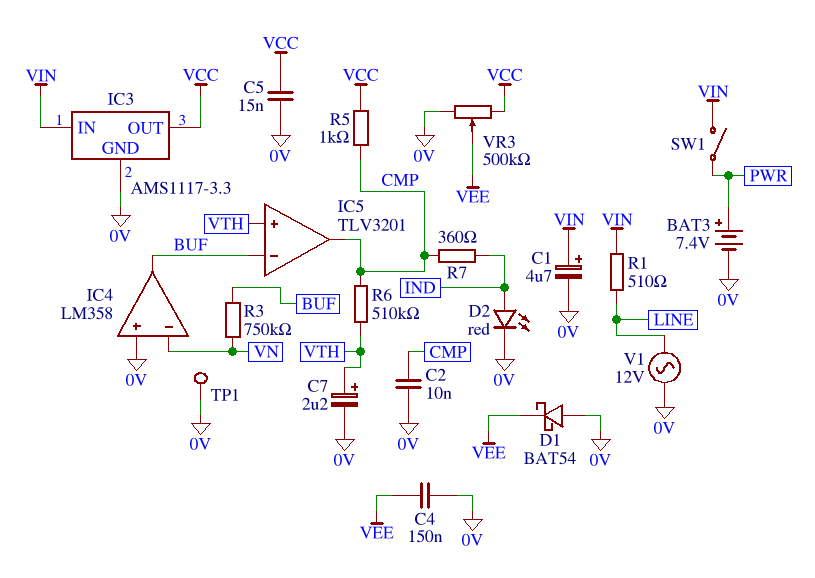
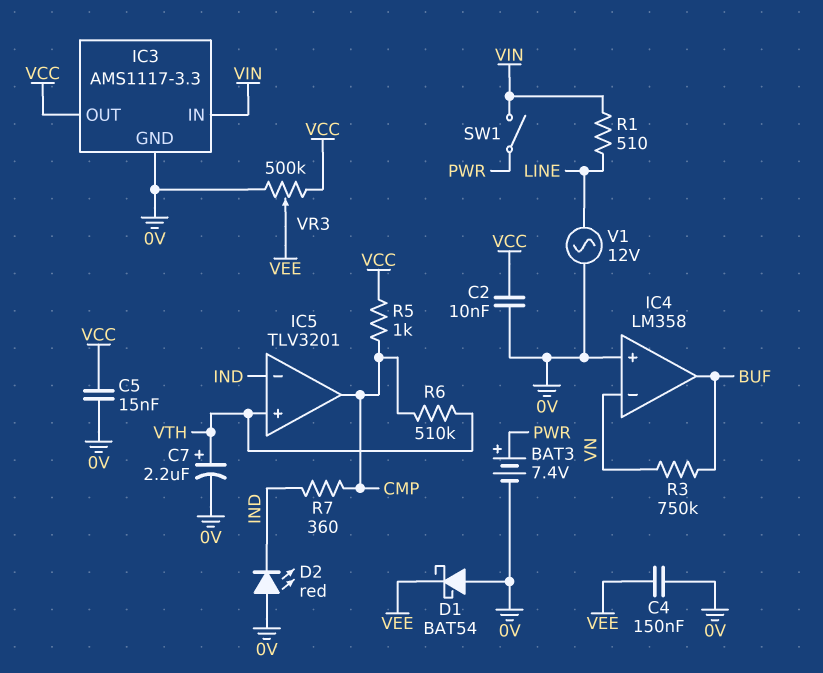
C1: 4.7uF (plus VIN, minus 0V) -> none
C2: 10nF (0V, CMP) -> 10nF (0V, VCC)
D2: LED red (A IND, K 0V) -> LED red (A 0V, K IND)
IC5 pin in-: BUF -> IND
TP1: test point (0V) -> none

